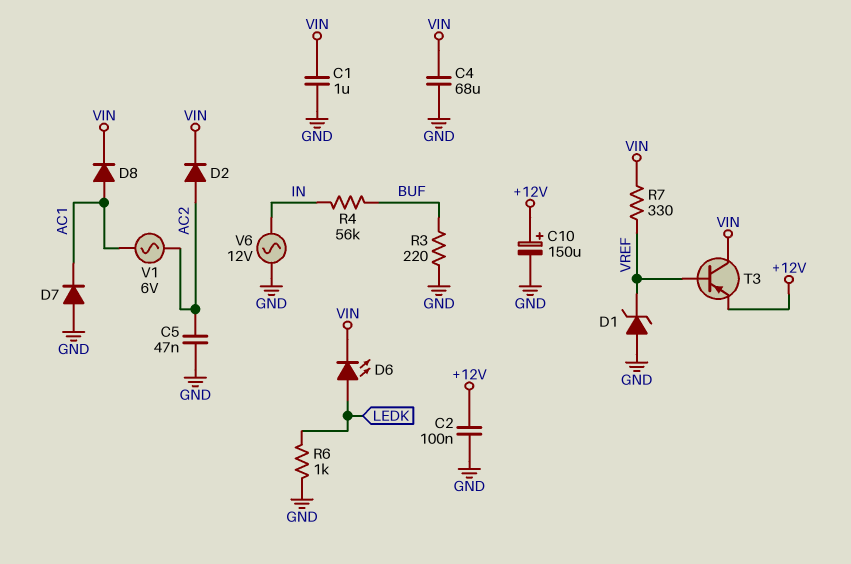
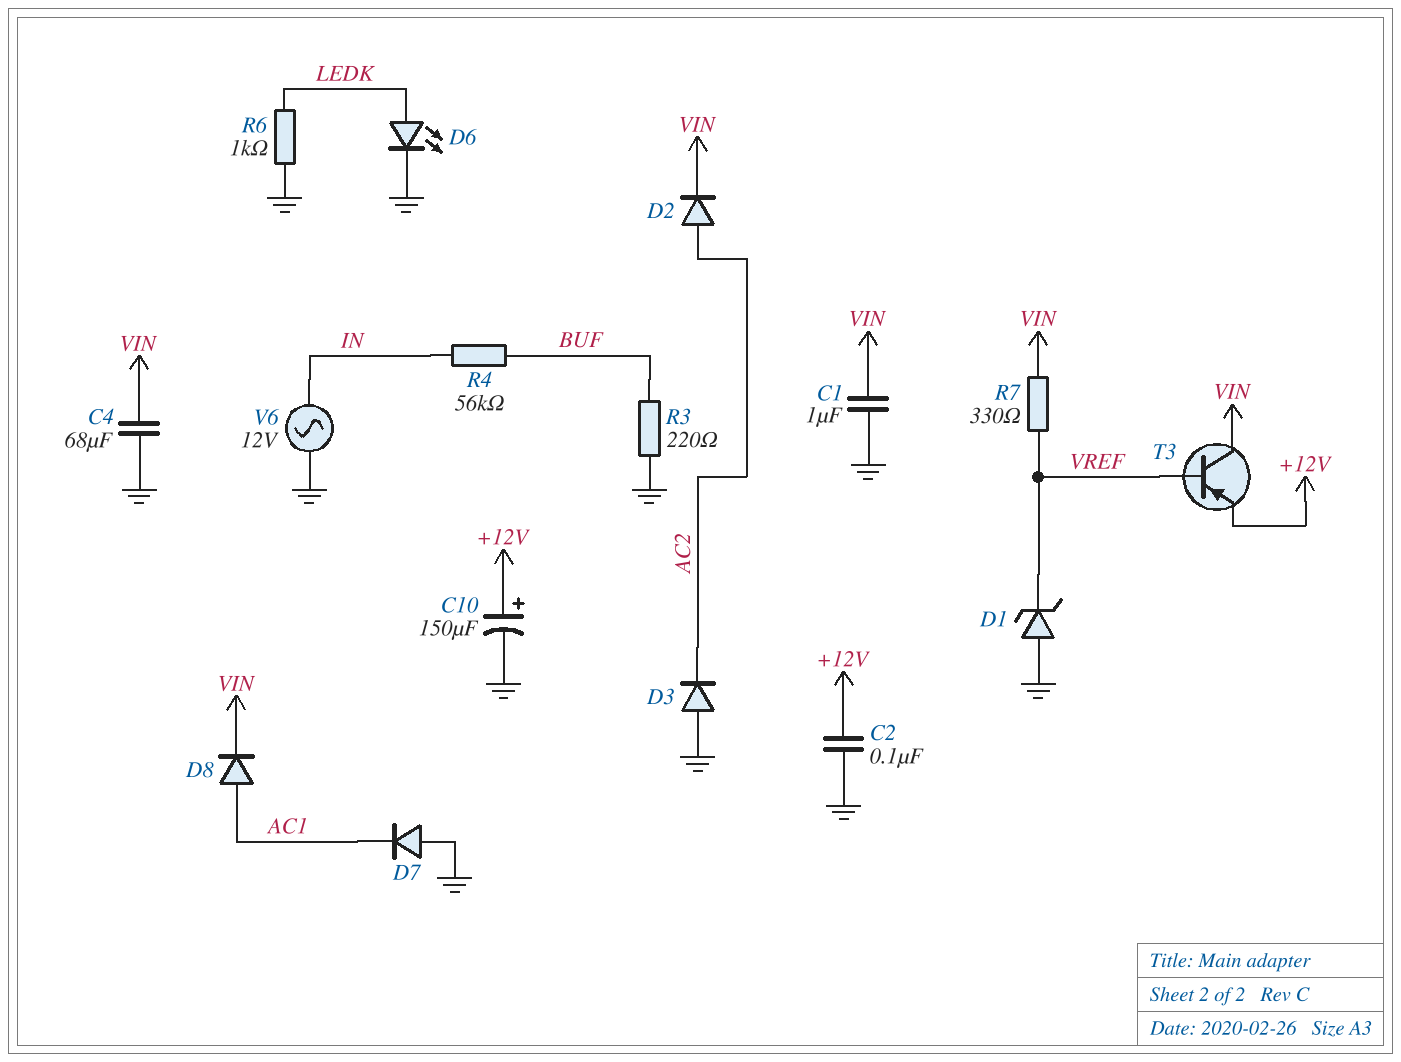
C5: 47nF (AC2, GND) -> none
D3: none -> diode (A GND, K AC2)
D6: LED (A LEDK, K VIN) -> LED (A LEDK, K GND)
V1: AC 6V (AC1, AC2) -> none

